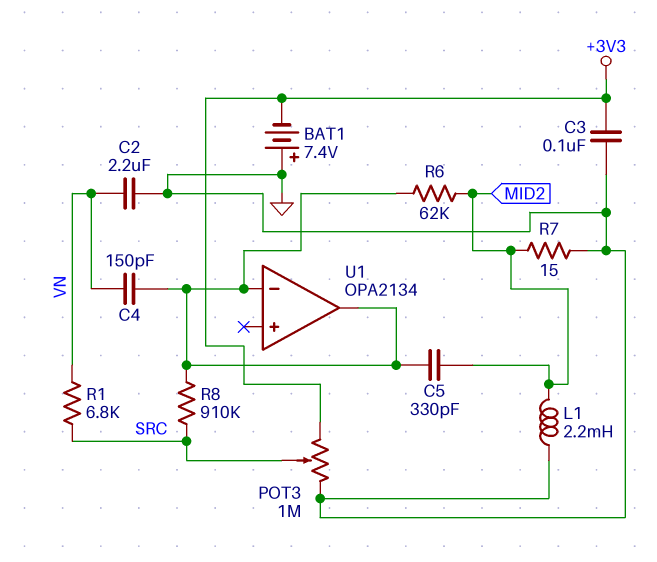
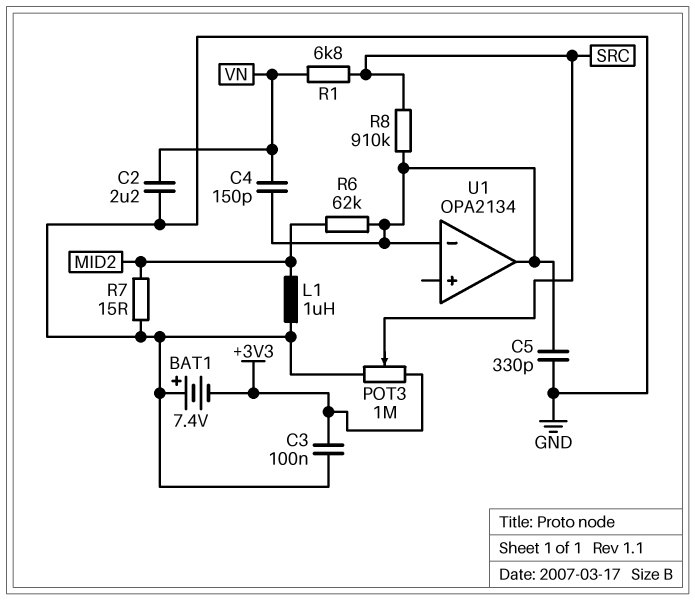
C5: 330pF (MID2, U1/in-) -> 330pF (GND, U1/in-)
L1: 2.2mH (GND, MID2) -> 1uH (GND, MID2)

